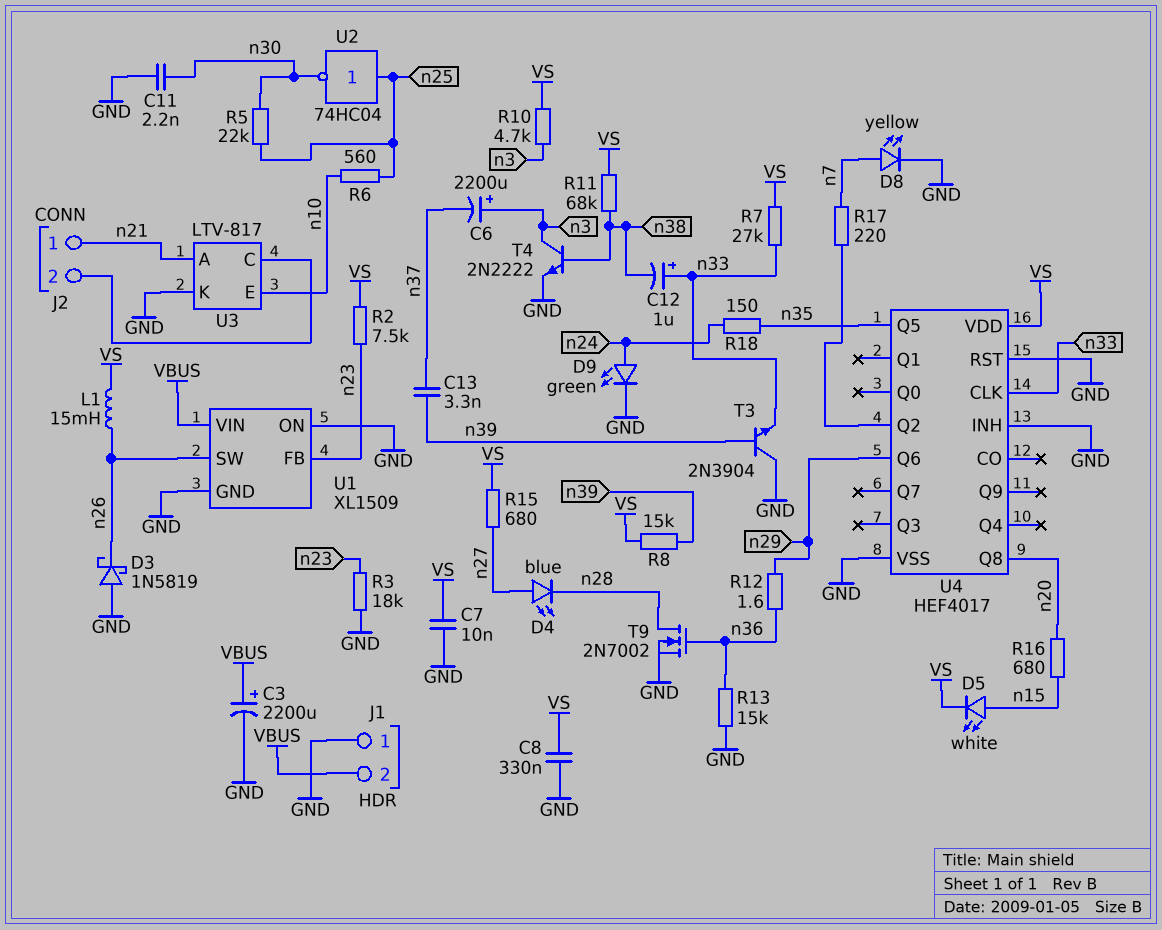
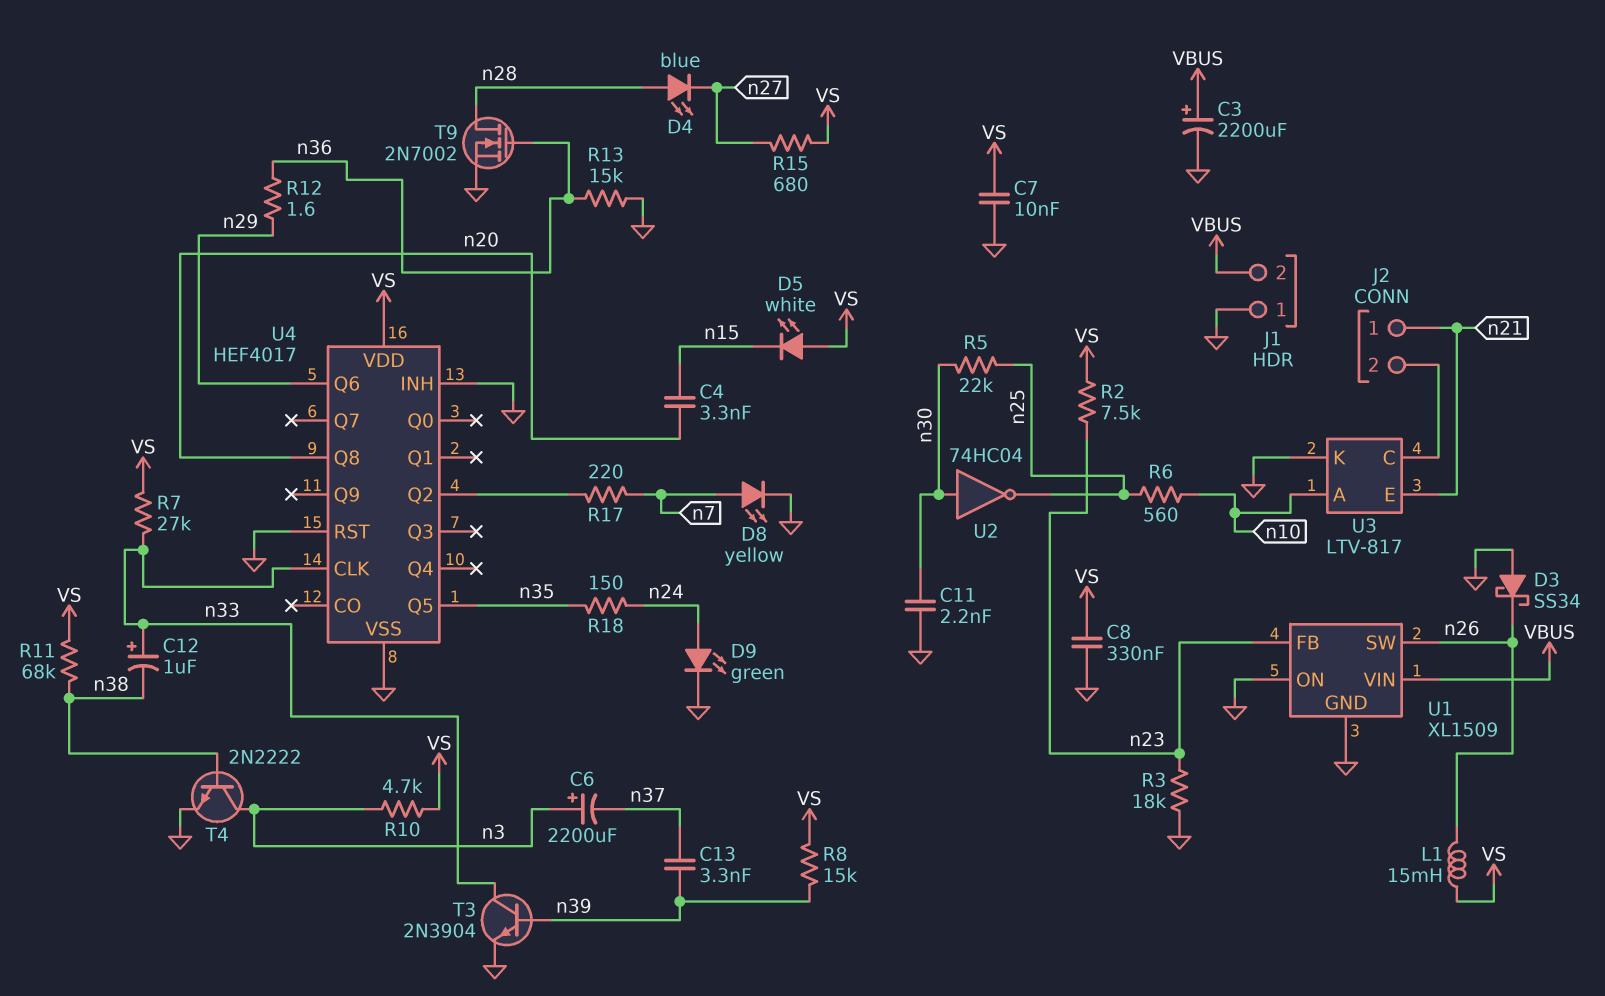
C4: none -> 3.3nF (n15, n20)
D3: schottky 1N5819 (A GND, K n26) -> schottky SS34 (A GND, K n26)
D4: LED blue (A n27, K n28) -> LED blue (A n28, K n27)
D5: LED white (A n15, K VS) -> LED white (A VS, K n15)
R16: 680 (n15, n20) -> none
T3: NPN 2N3904 (B n39, C GND, E n33) -> NPN 2N3904 (B n39, C n33, E GND)
U2: NOT 74HC04 (in n25, out n30) -> NOT 74HC04 (in n30, out n25)
U3 pin A: n21 -> n10
U3 pin E: n10 -> n21

